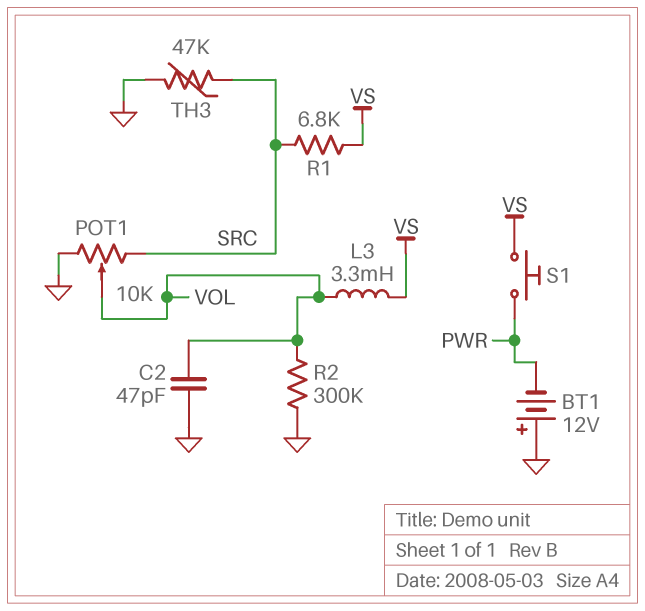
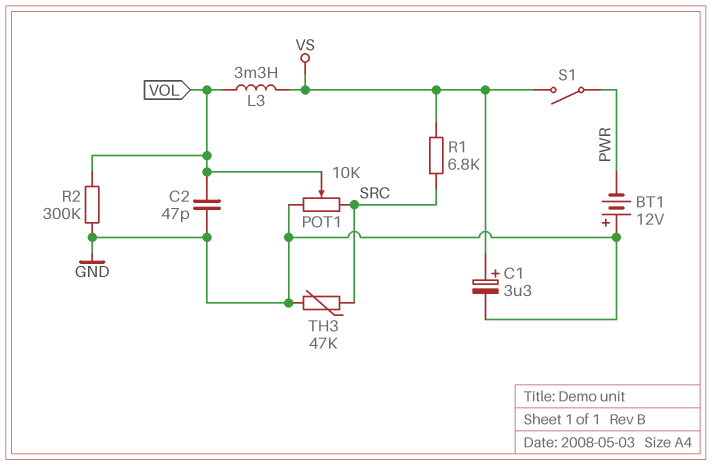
C1: none -> 3.3uF (plus VS, minus GND)
S1: button (PWR, VS) -> switch (PWR, VS)

